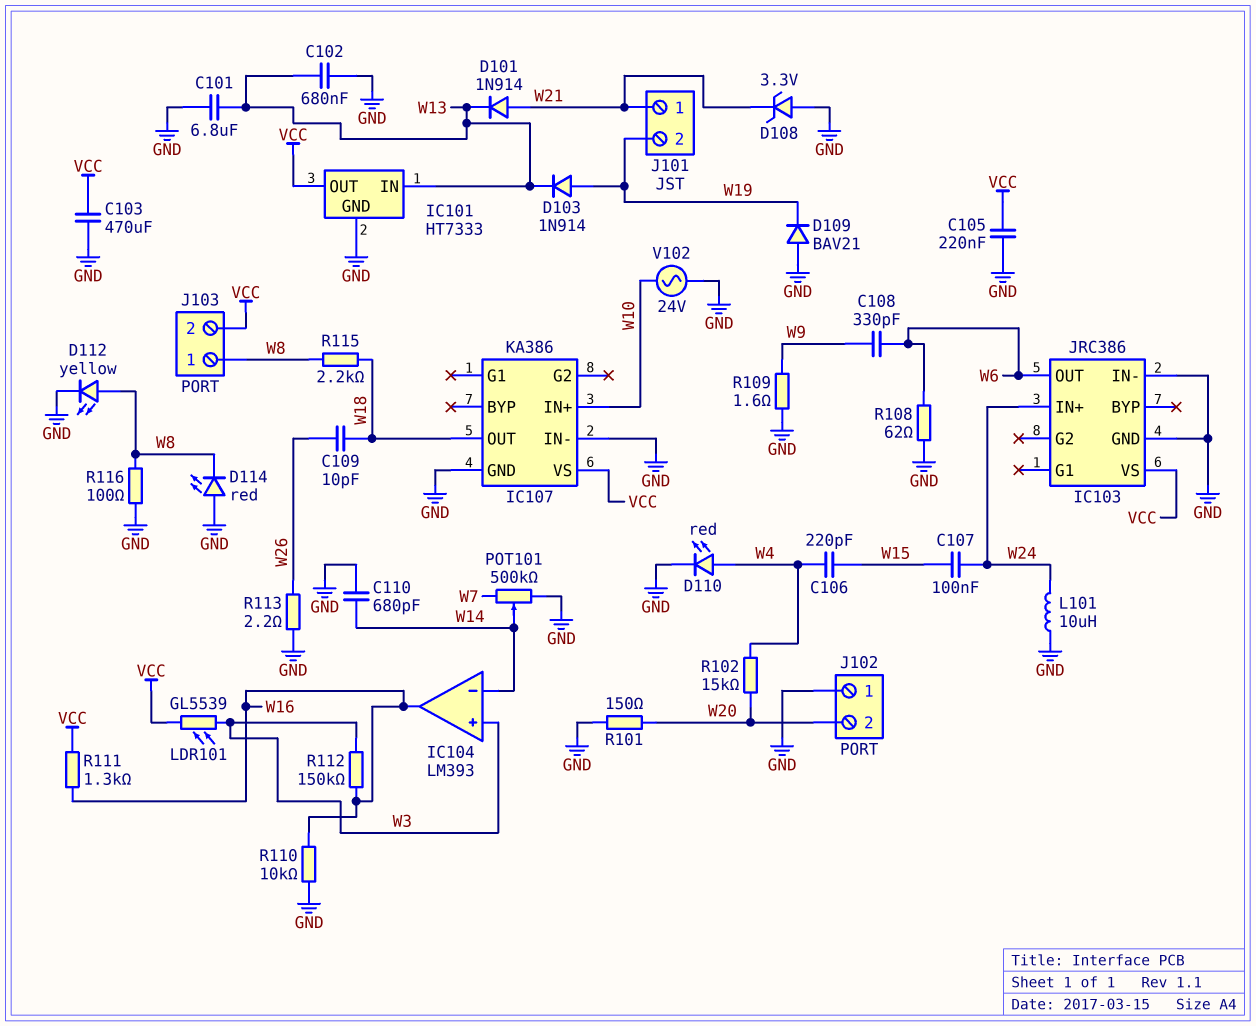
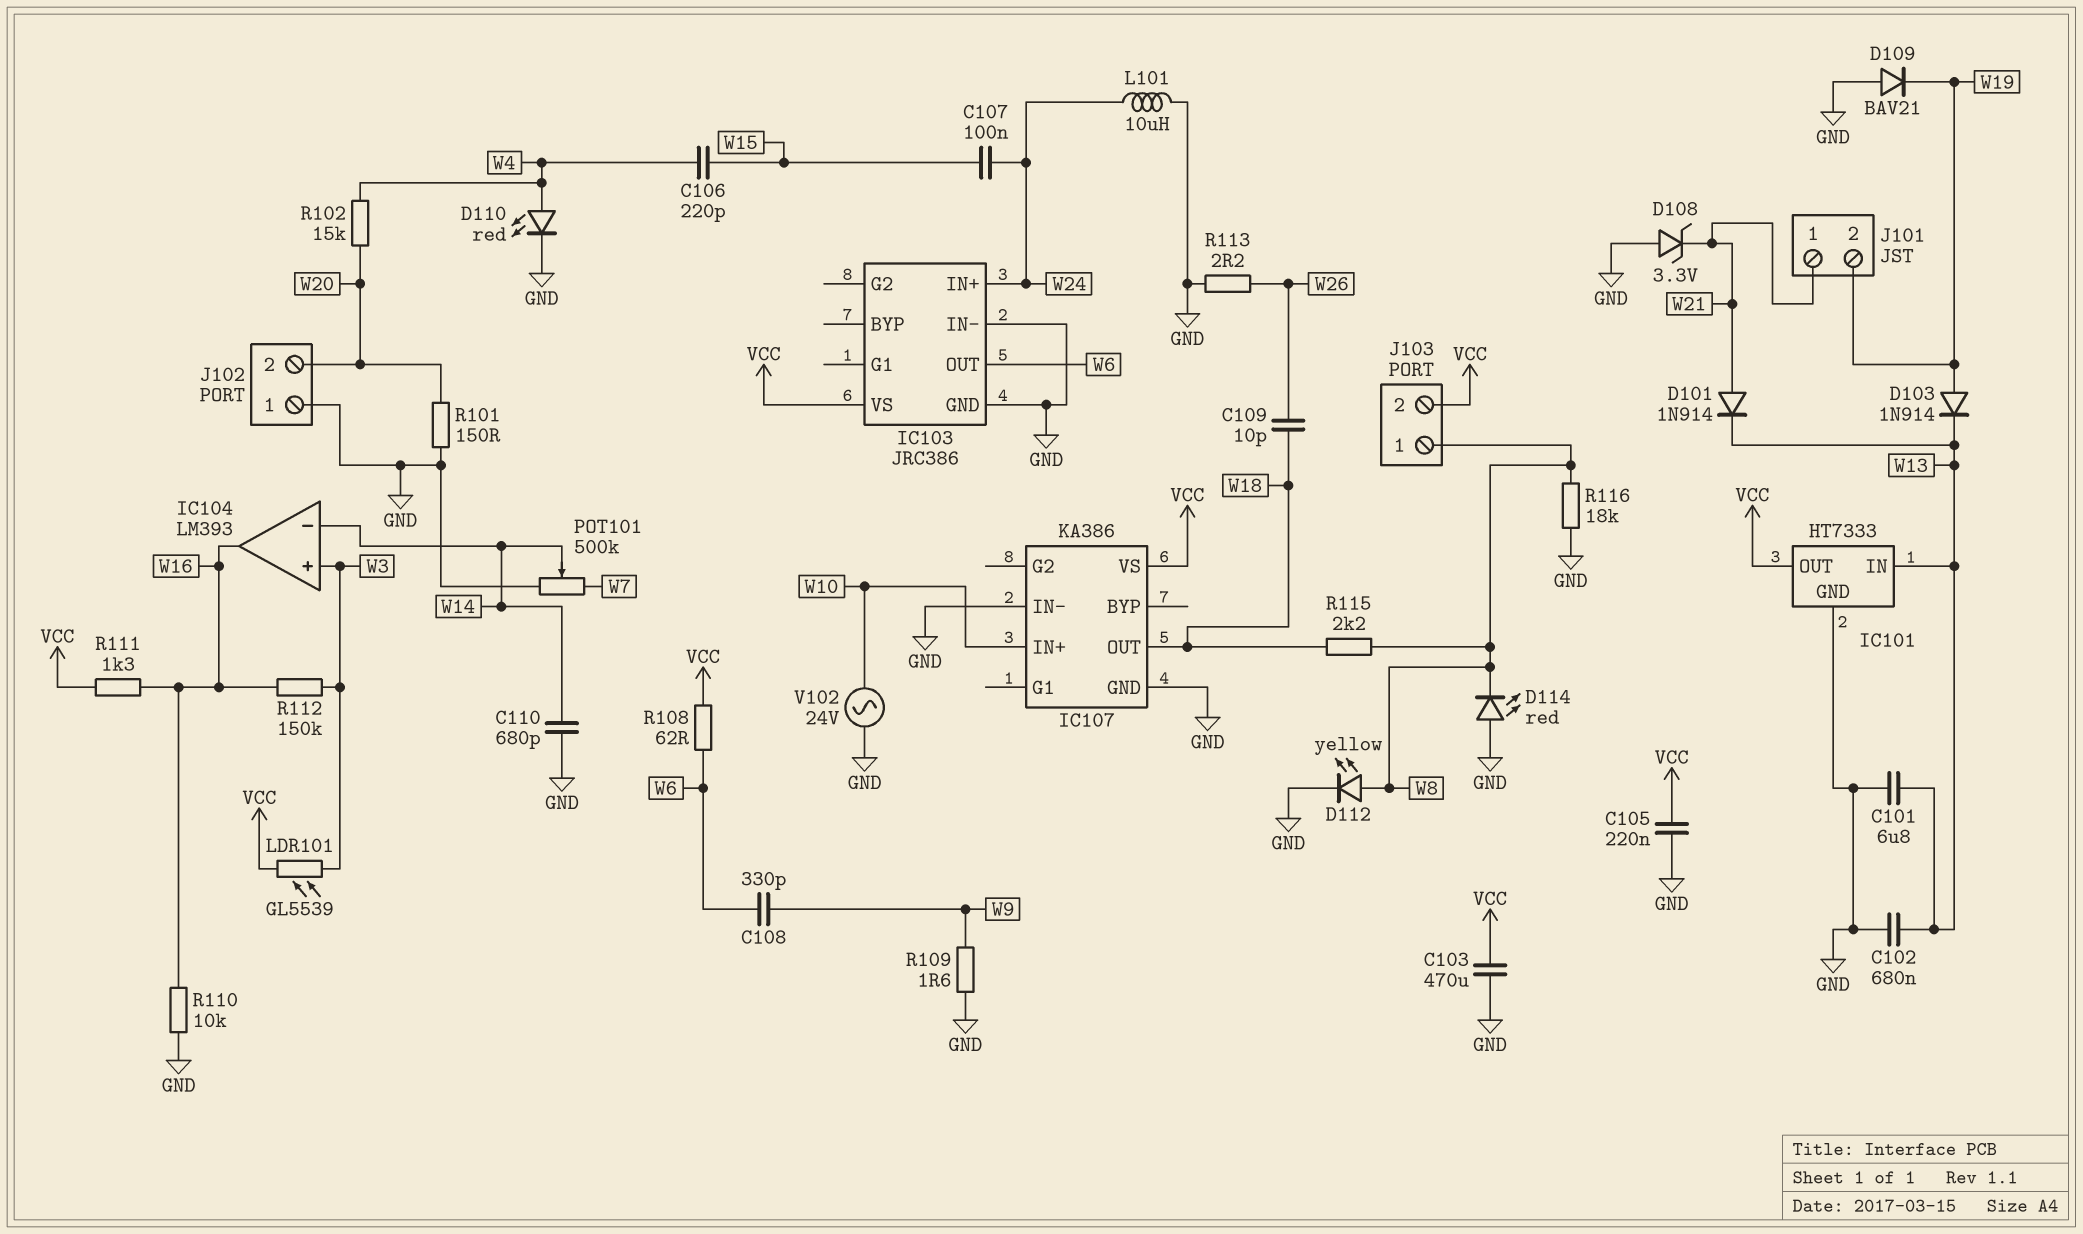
R108: 62 (GND, W6) -> 62 (VCC, W6)
R116: 100 (GND, W8) -> 18k (GND, W8)

